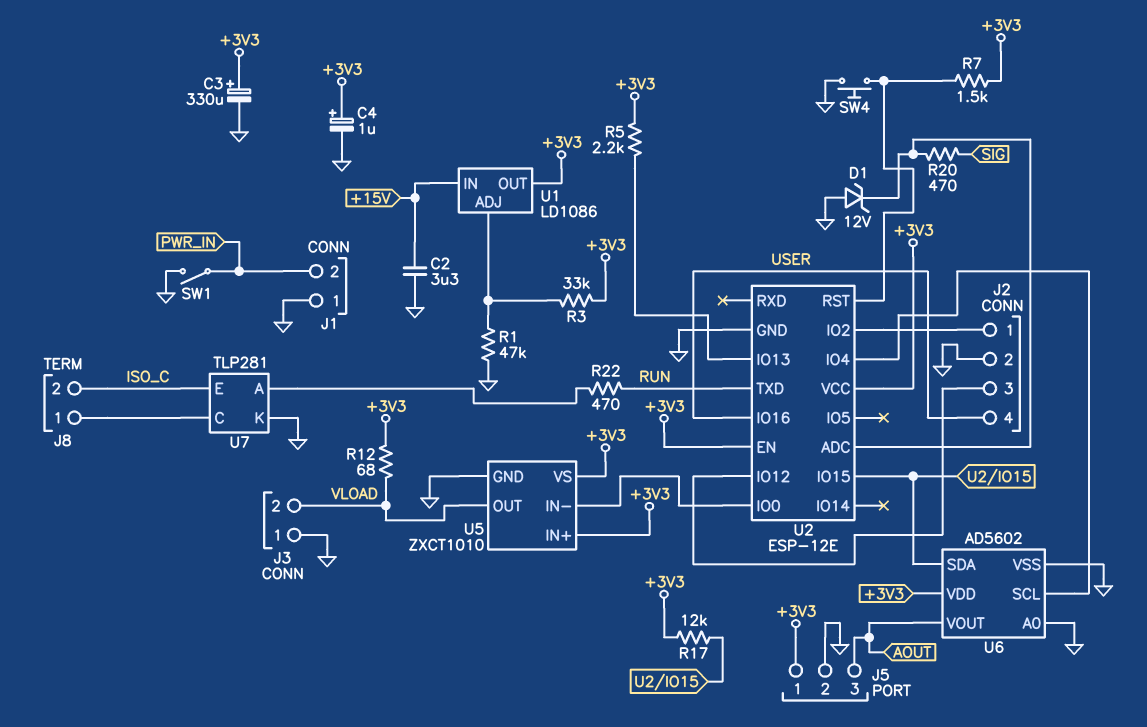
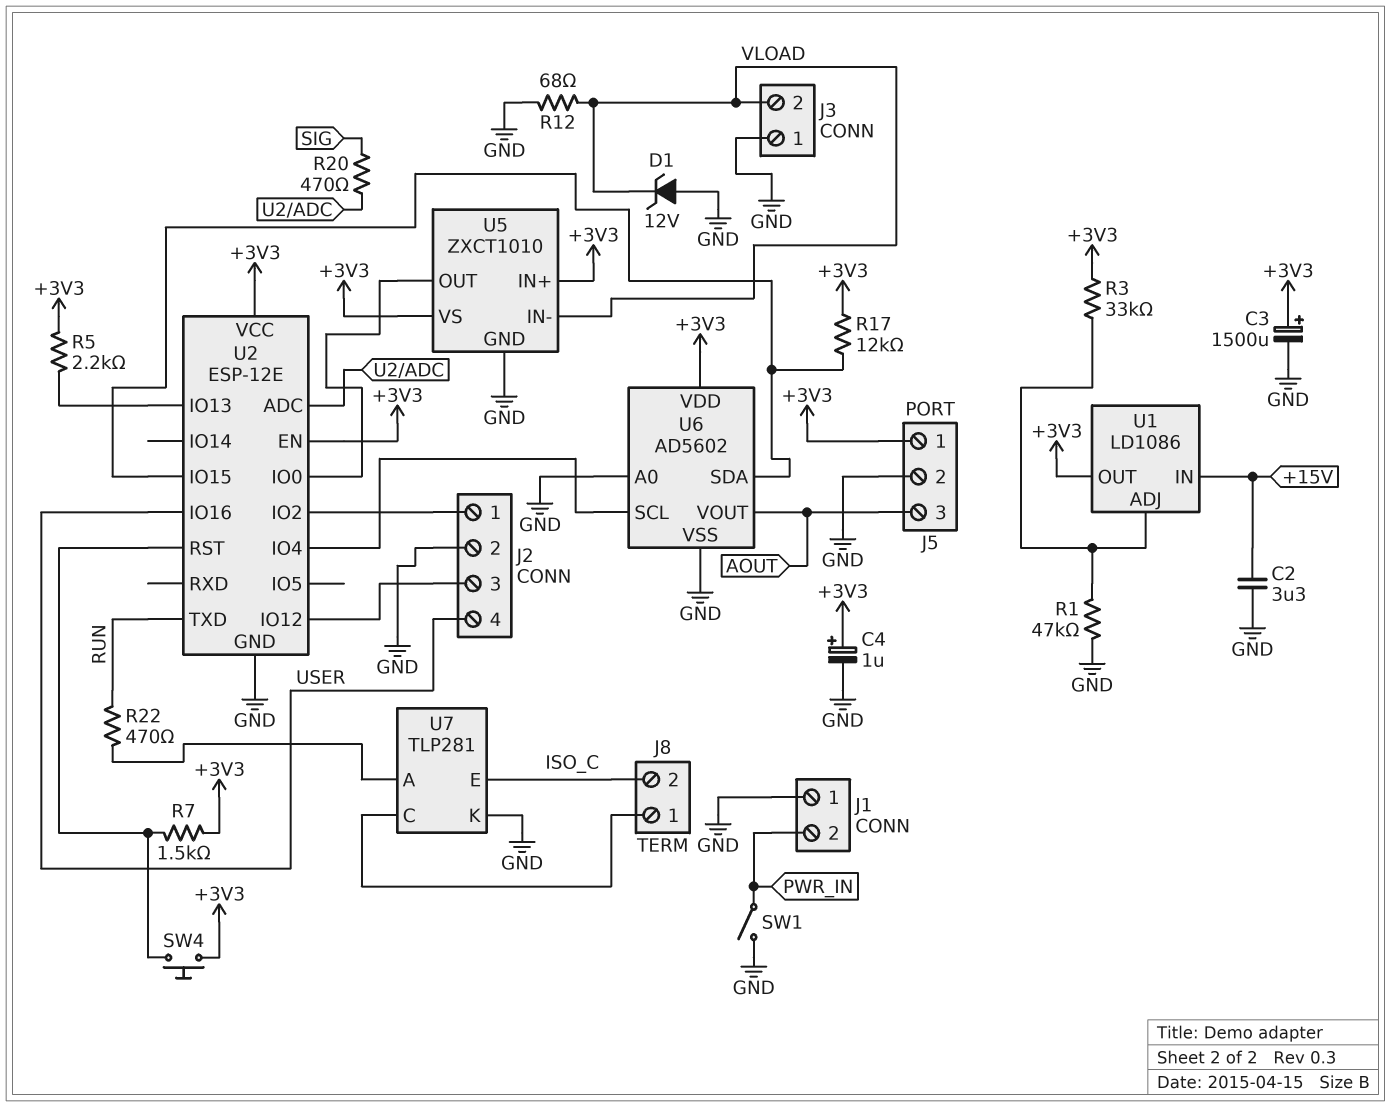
C3: 330uF (plus +3V3, minus GND) -> 1500uF (plus +3V3, minus GND)
D1: zener 12V (A GND, K U2/ADC) -> zener 12V (A GND, K VLOAD)
R12: 68 (+3V3, VLOAD) -> 68 (GND, VLOAD)
SW4: button (GND, U2/RST) -> button (+3V3, U2/RST)
U5 pin IN-: U2/IO0 -> VLOAD
U5 pin OUT: VLOAD -> U2/IO0

